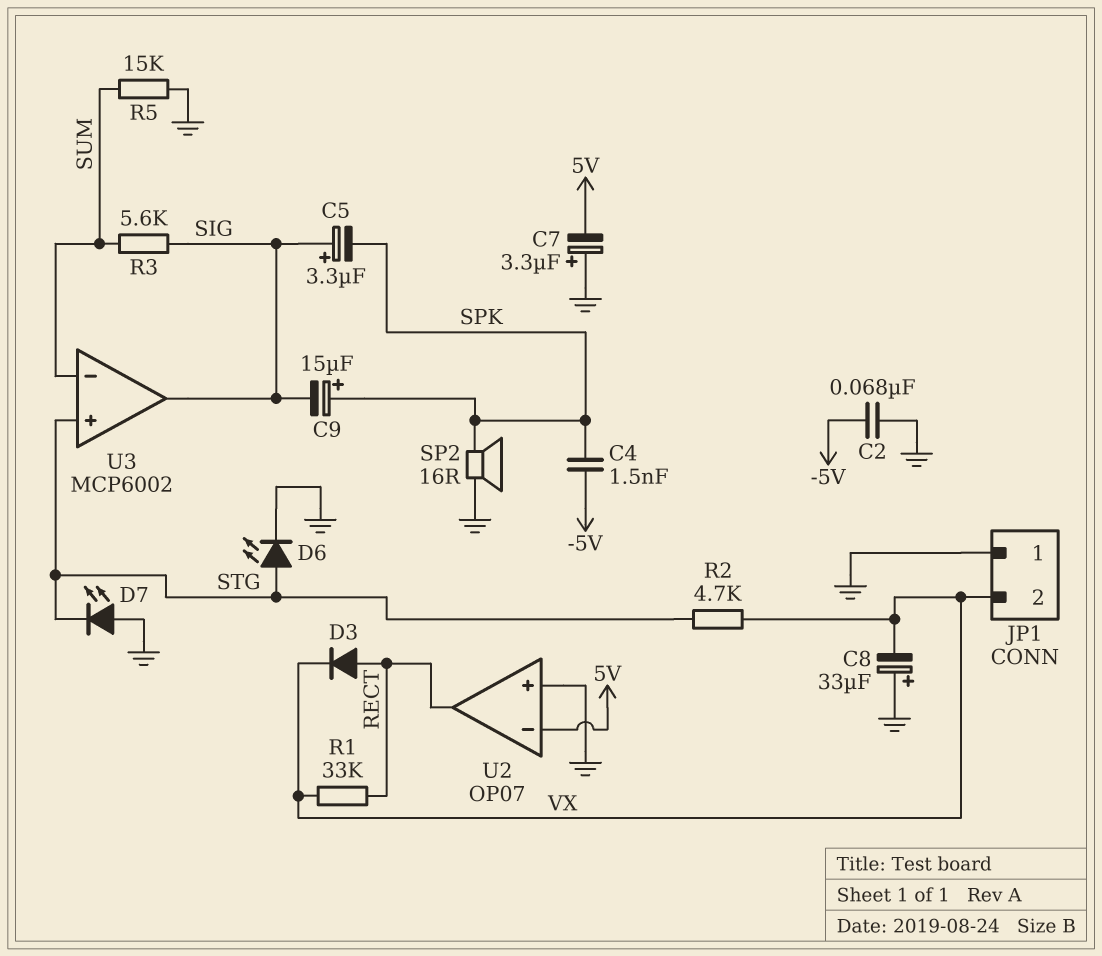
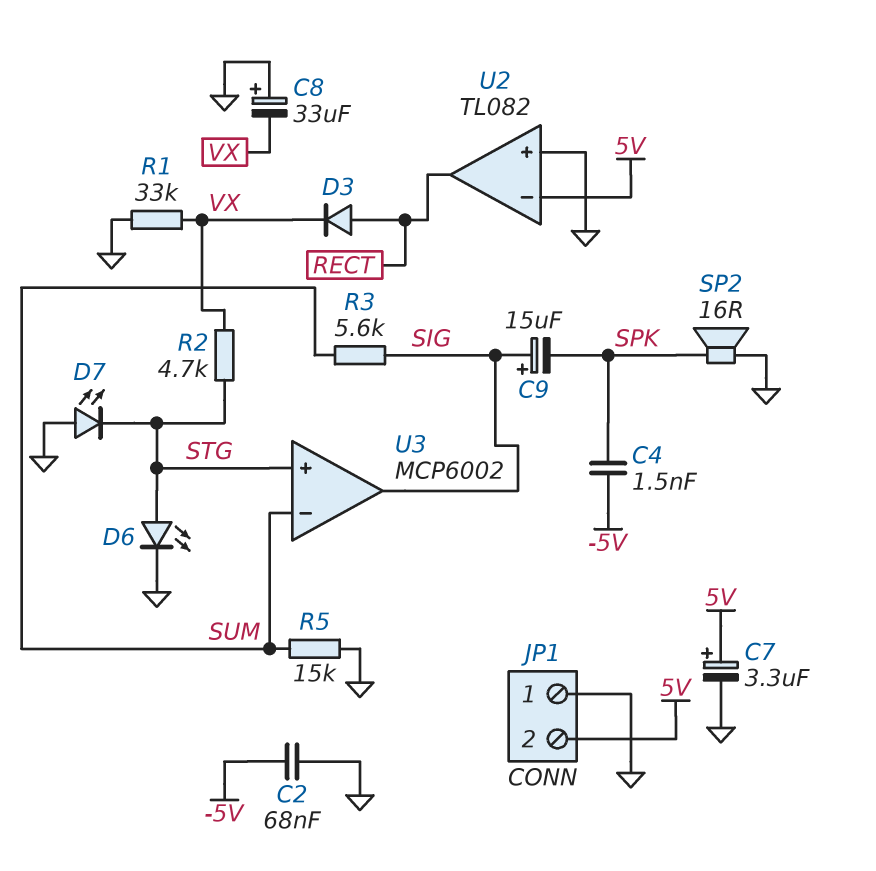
C5: 3.3uF (plus SIG, minus SPK) -> none
C7: 3.3uF (plus GND, minus 5V) -> 3.3uF (plus 5V, minus GND)
C9: 15uF (plus SPK, minus SIG) -> 15uF (plus SIG, minus SPK)
JP1 pin 2: VX -> 5V
R1: 33k (RECT, VX) -> 33k (GND, VX)
U2: OP07 -> TL082

